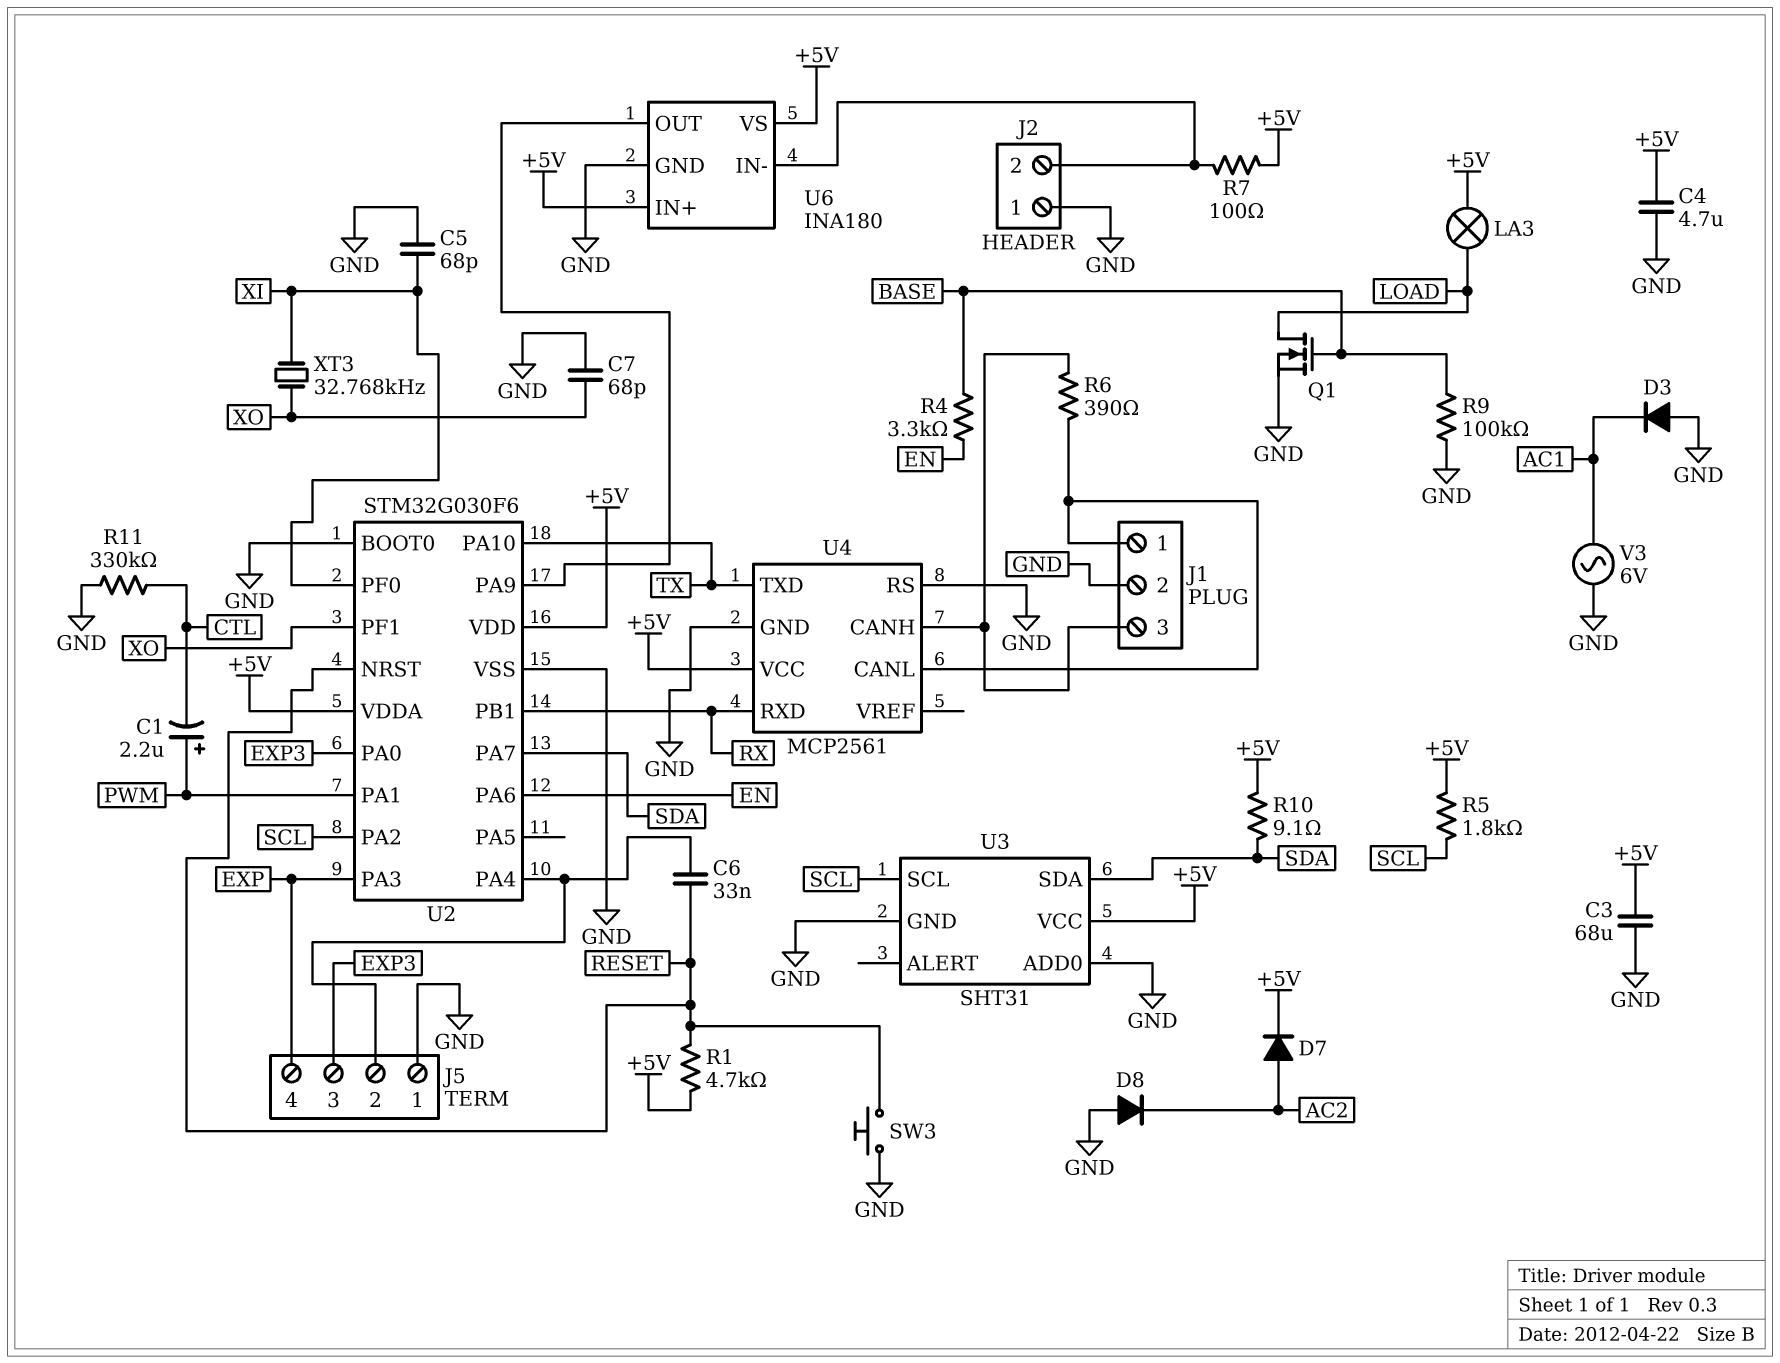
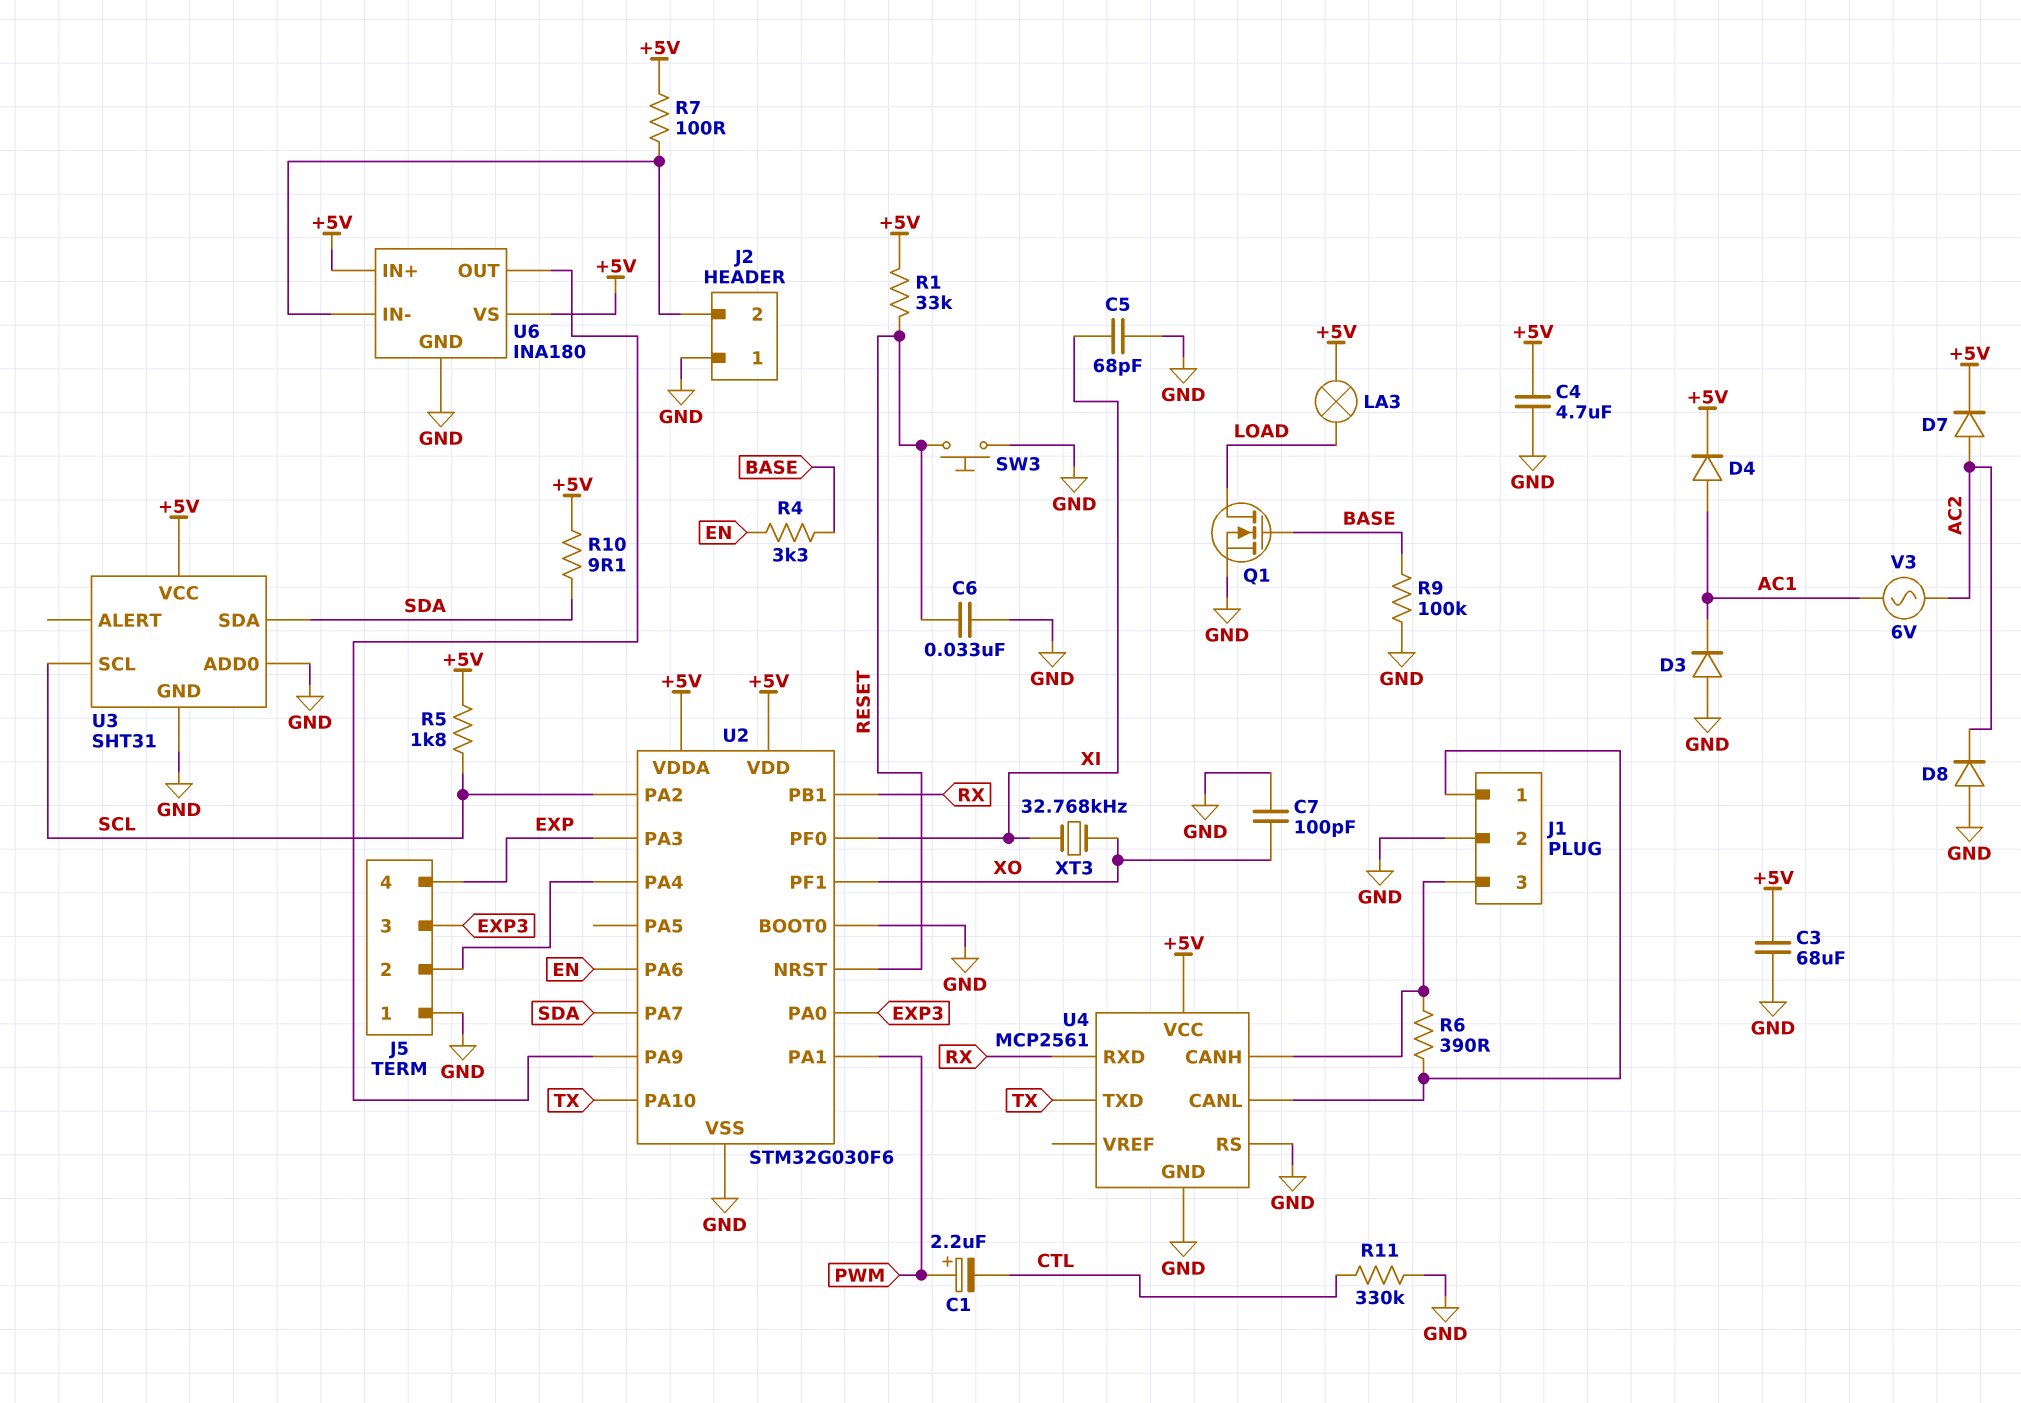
C6: 33nF (J5/2, RESET) -> 33nF (GND, RESET)
C7: 68pF (GND, XO) -> 100pF (GND, XO)
D4: none -> diode (A AC1, K +5V)
R1: 4.7k (+5V, RESET) -> 33k (+5V, RESET)
V3: AC 6V (AC1, GND) -> AC 6V (AC1, AC2)

